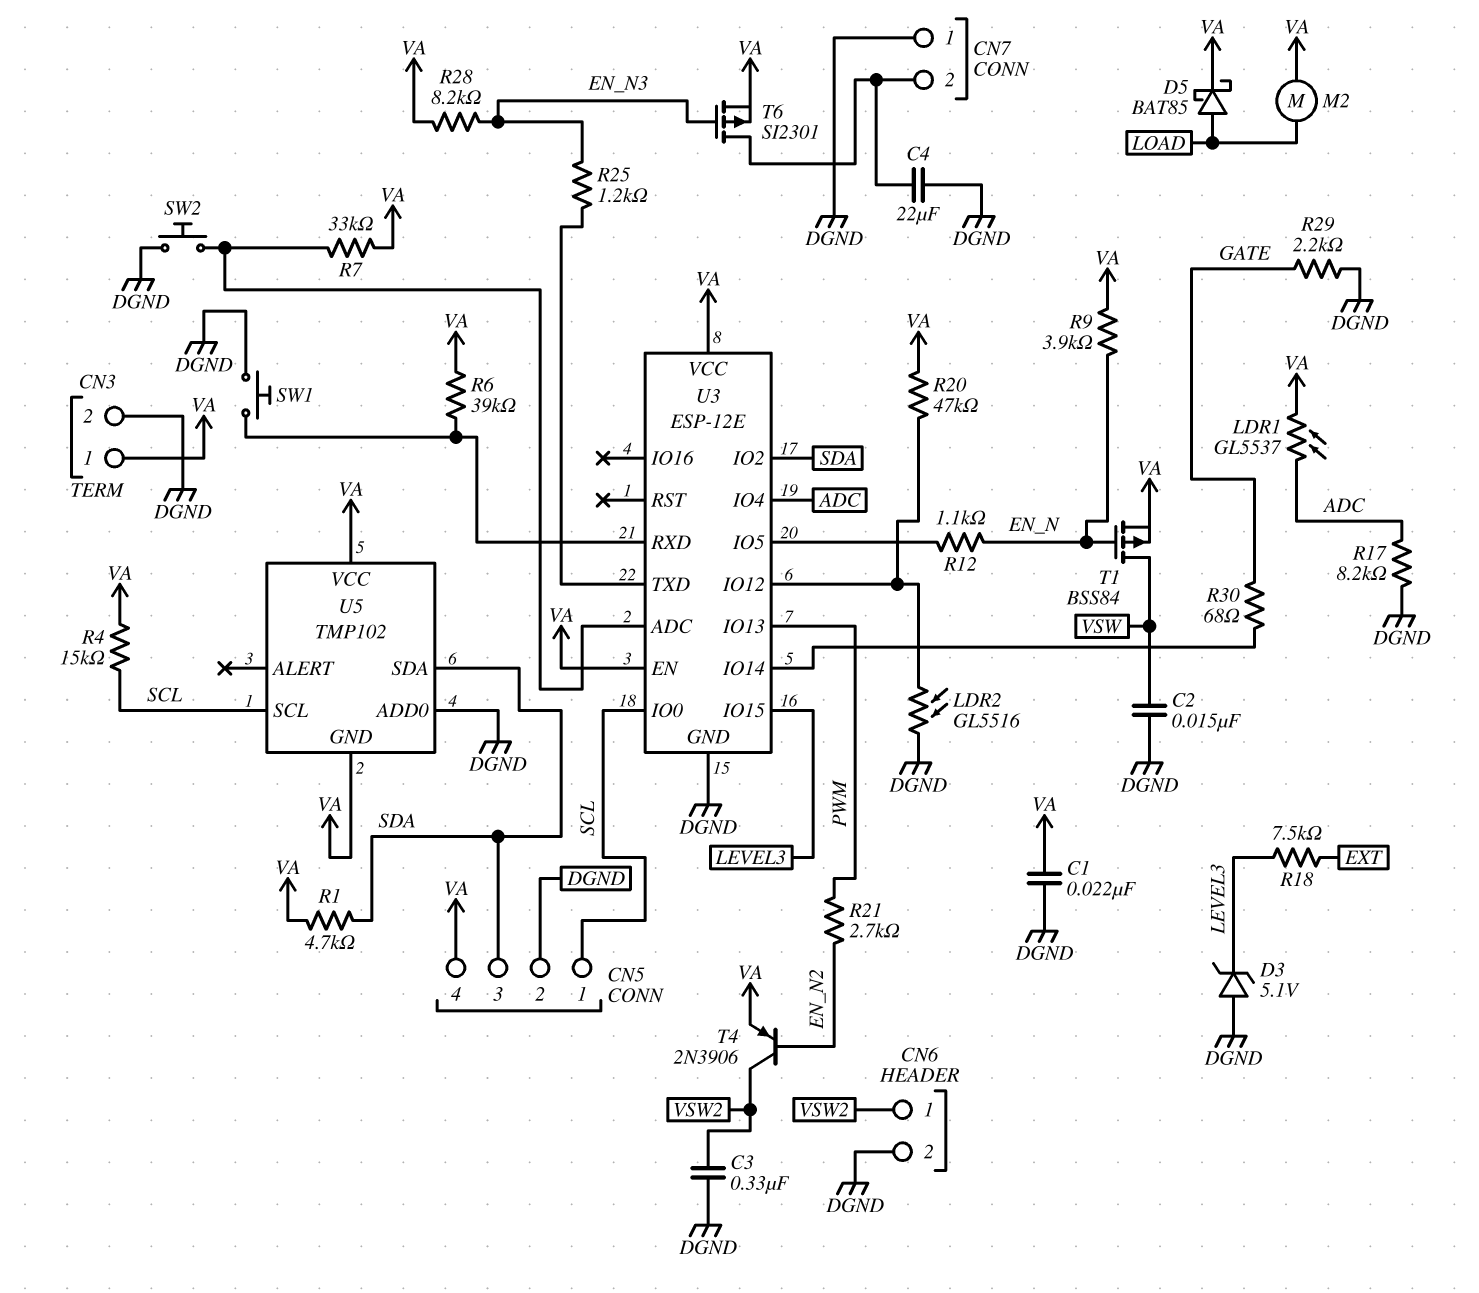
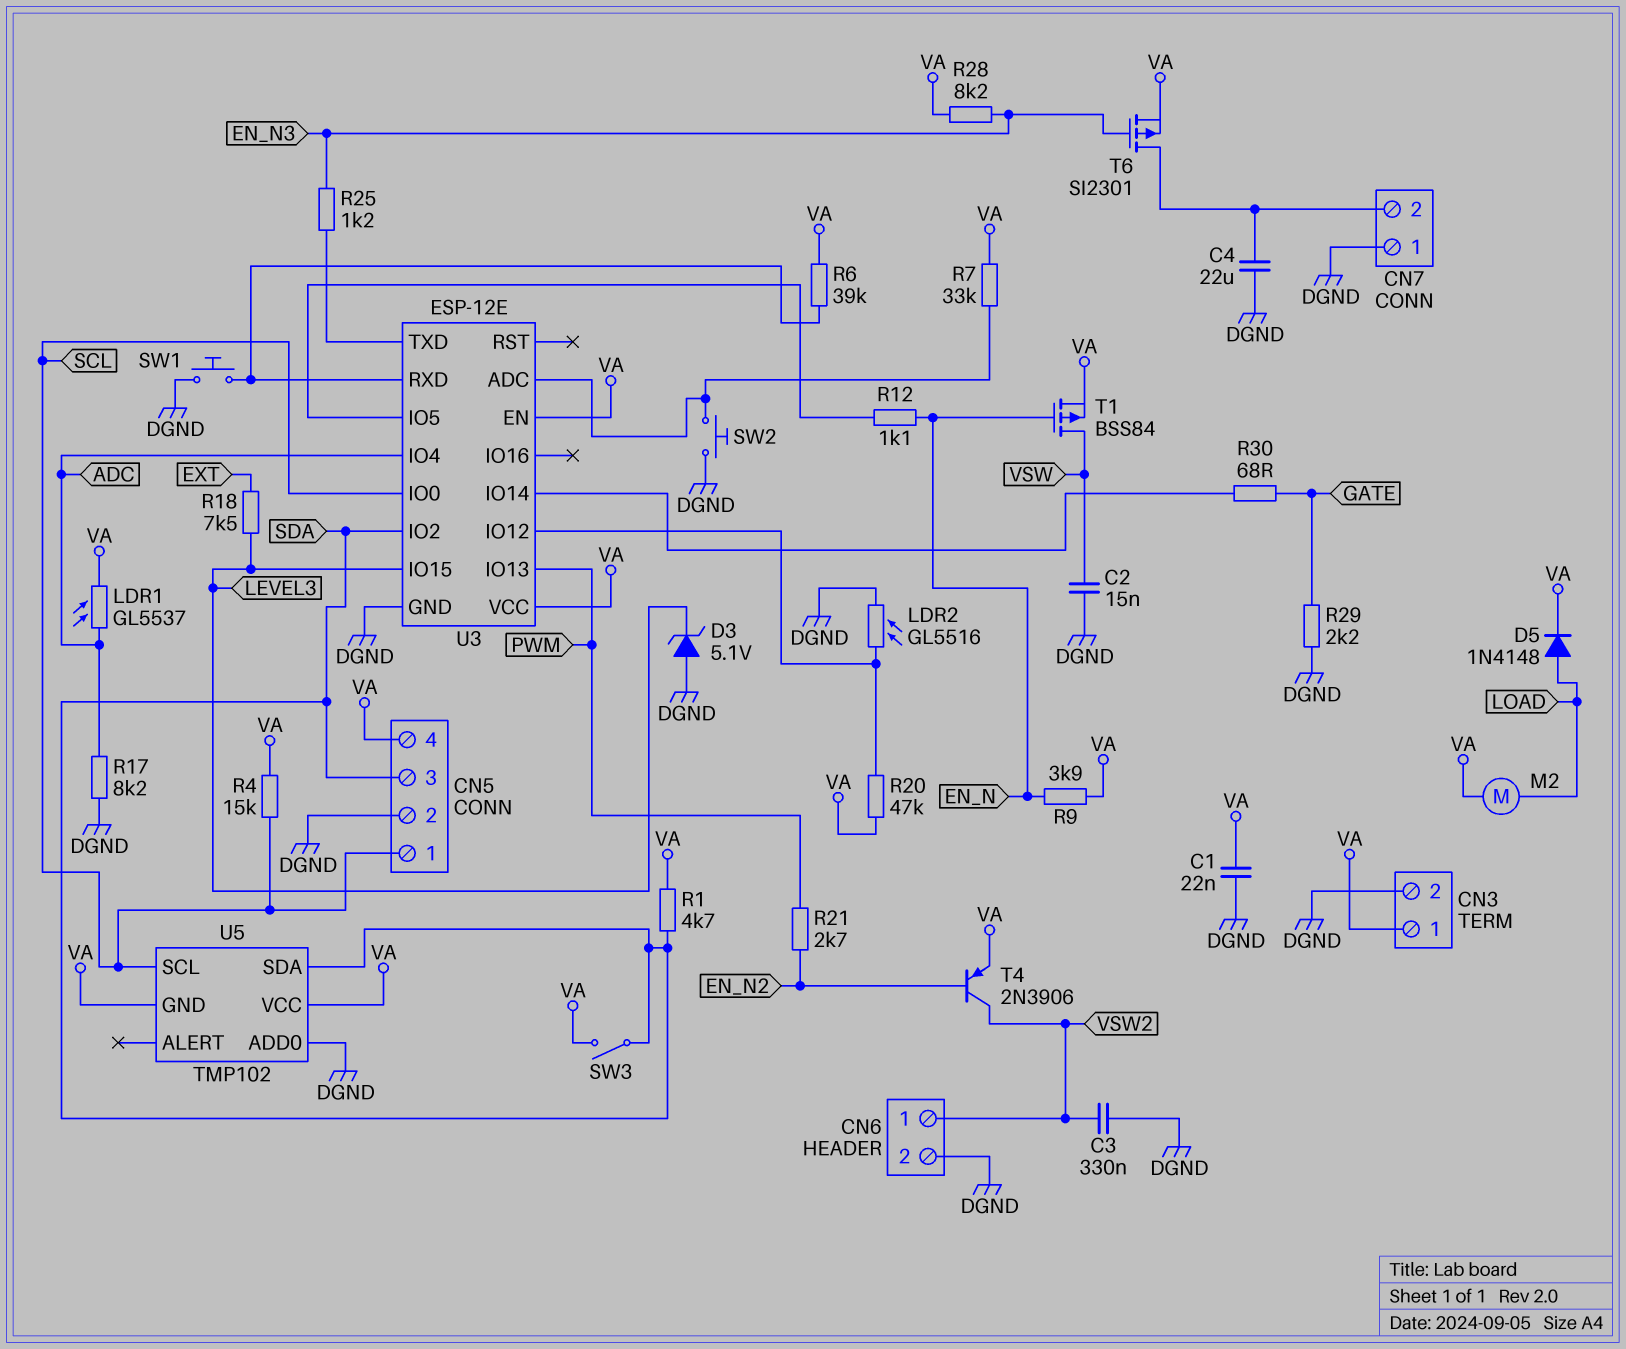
D5: schottky BAT85 (A LOAD, K VA) -> diode 1N4148 (A LOAD, K VA)
SW3: none -> switch (SDA, VA)

